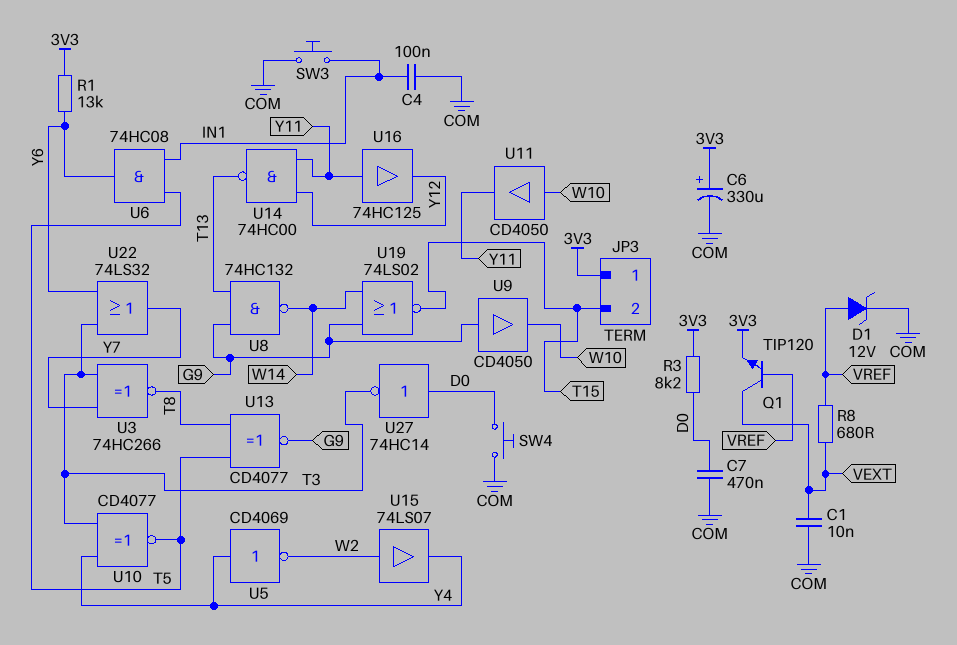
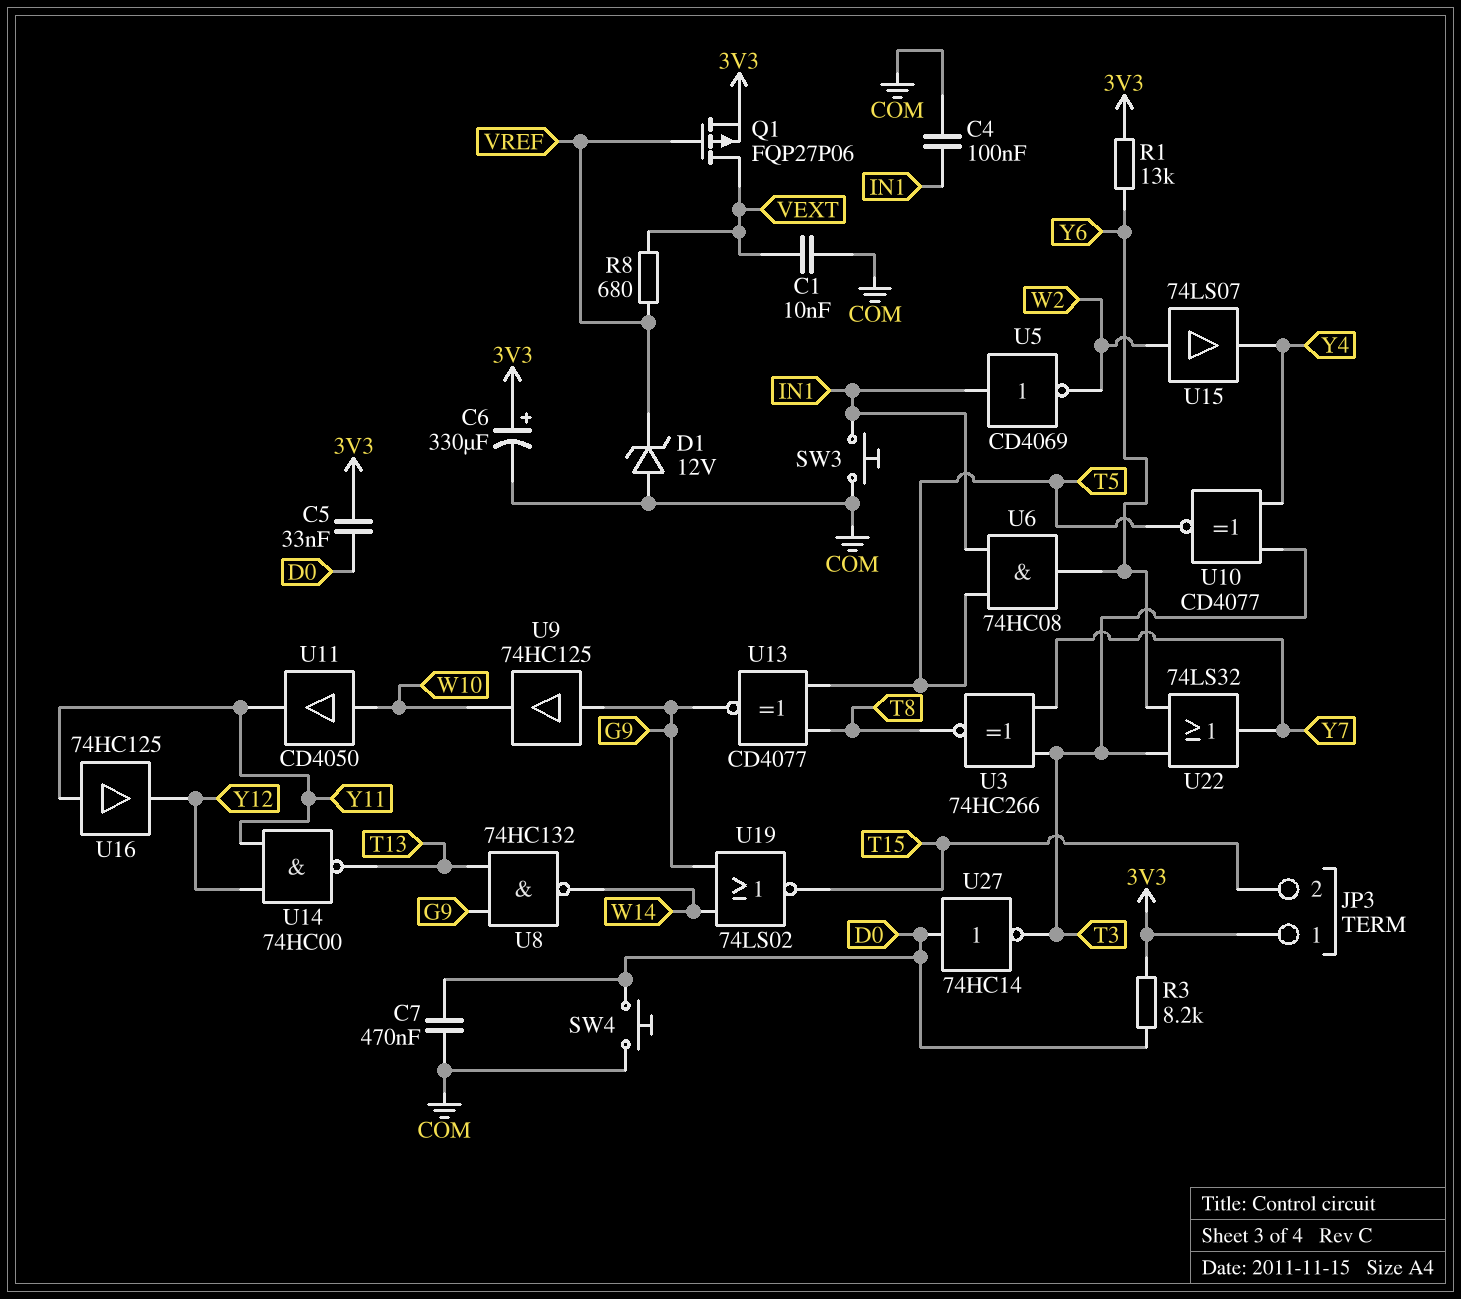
C5: none -> 33nF (3V3, D0)
D1: zener 12V (A VREF, K COM) -> zener 12V (A COM, K VREF)
Q1: NPN TIP120 (B VREF, C VEXT, E 3V3) -> PMOS FQP27P06 (G VREF, D VEXT, S 3V3)
U5: NOT CD4069 (in Y4, out W2) -> NOT CD4069 (in IN1, out W2)
U9: buffer CD4050 (in G9, out W10) -> buffer 74HC125 (in G9, out W10)

